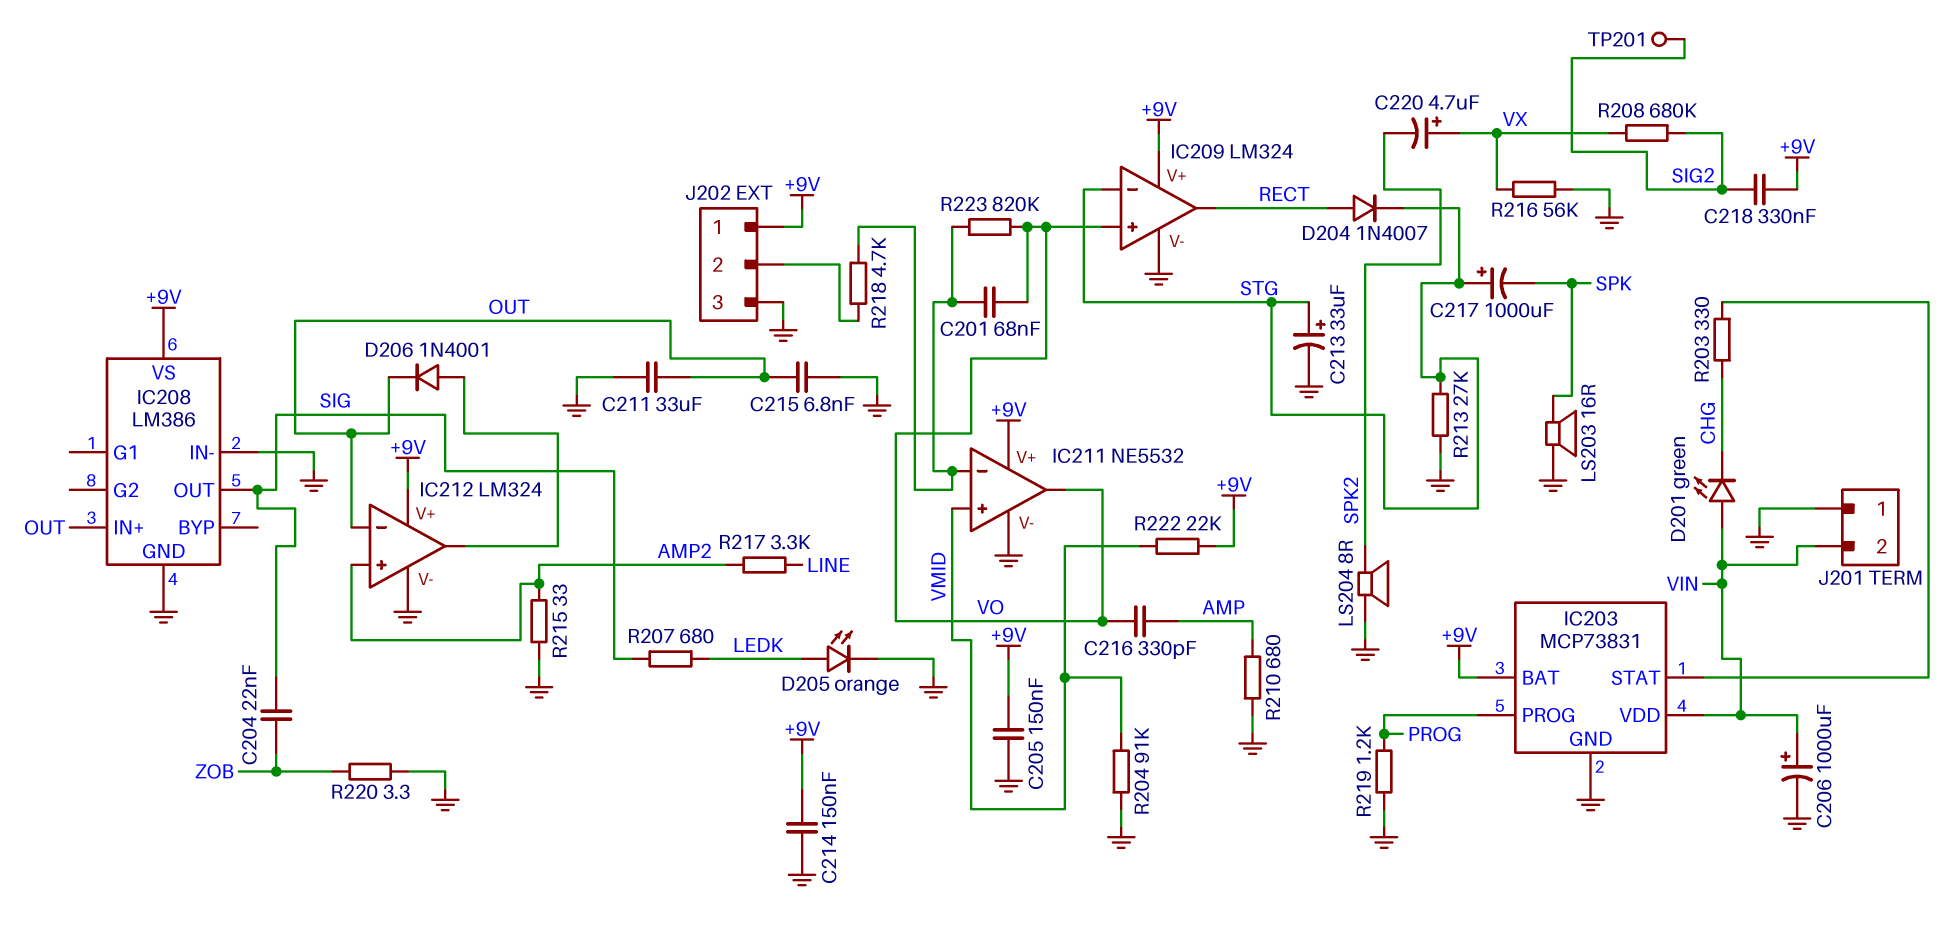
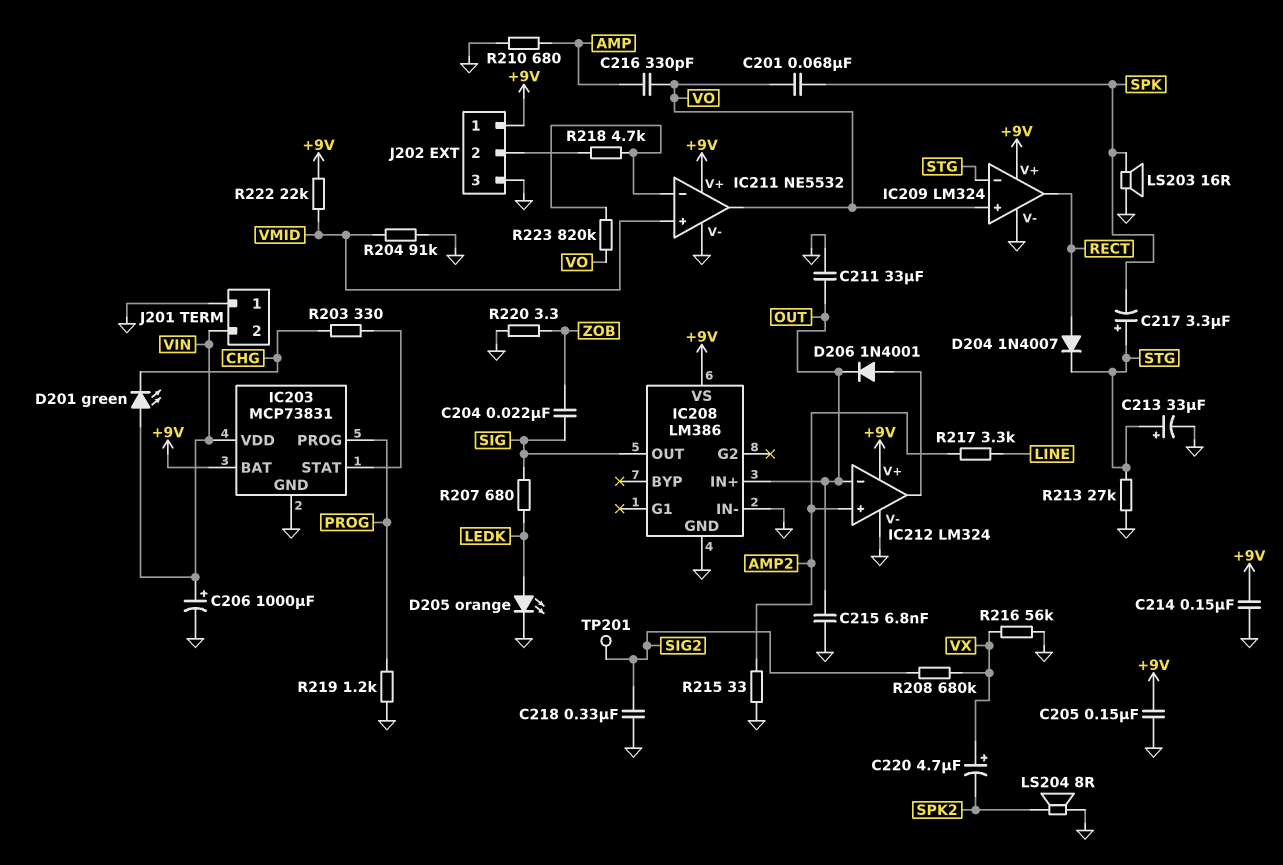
C201: 68nF (IC211/in-, VO) -> 68nF (SPK, VO)
C217: 1000uF (plus STG, minus SPK) -> 3.3uF (plus STG, minus SPK)
C218: 330nF (+9V, SIG2) -> 330nF (GND, SIG2)

